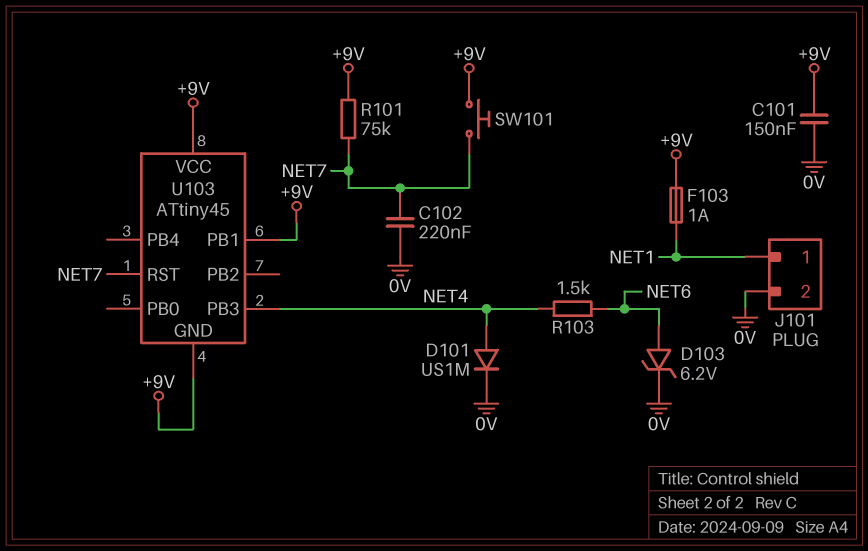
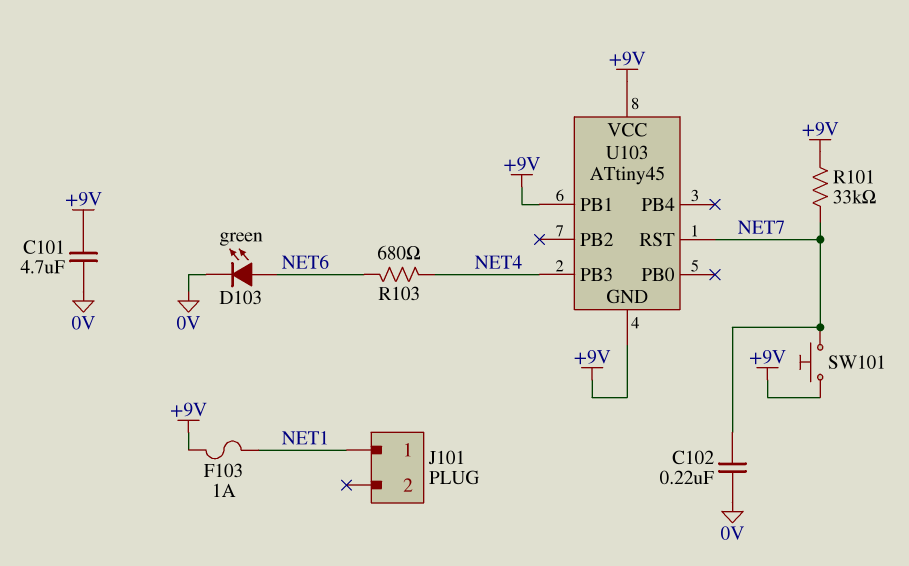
C101: 150nF (+9V, 0V) -> 4.7uF (+9V, 0V)
D101: diode US1M (A NET4, K 0V) -> none
D103: zener 6.2V (A NET6, K 0V) -> LED green (A NET6, K 0V)
J101 pin 2: 0V -> none
R101: 75k (+9V, NET7) -> 33k (+9V, NET7)
R103: 1.5k (NET4, NET6) -> 680 (NET4, NET6)

